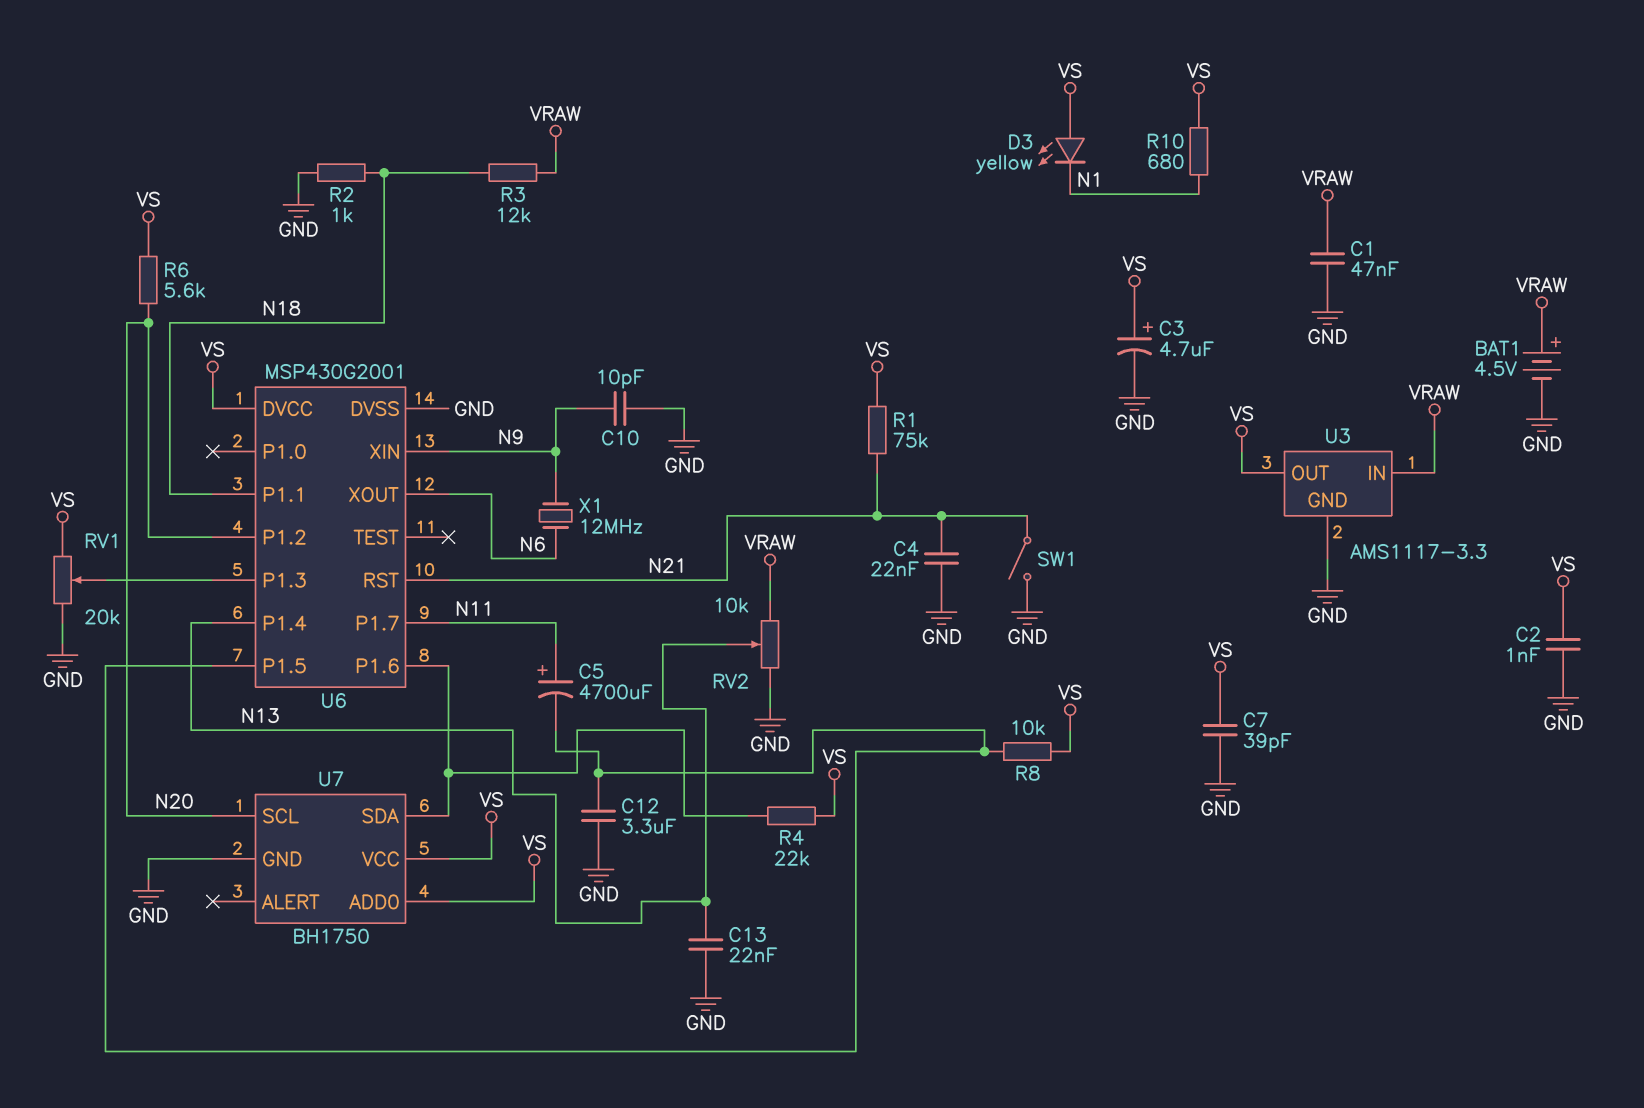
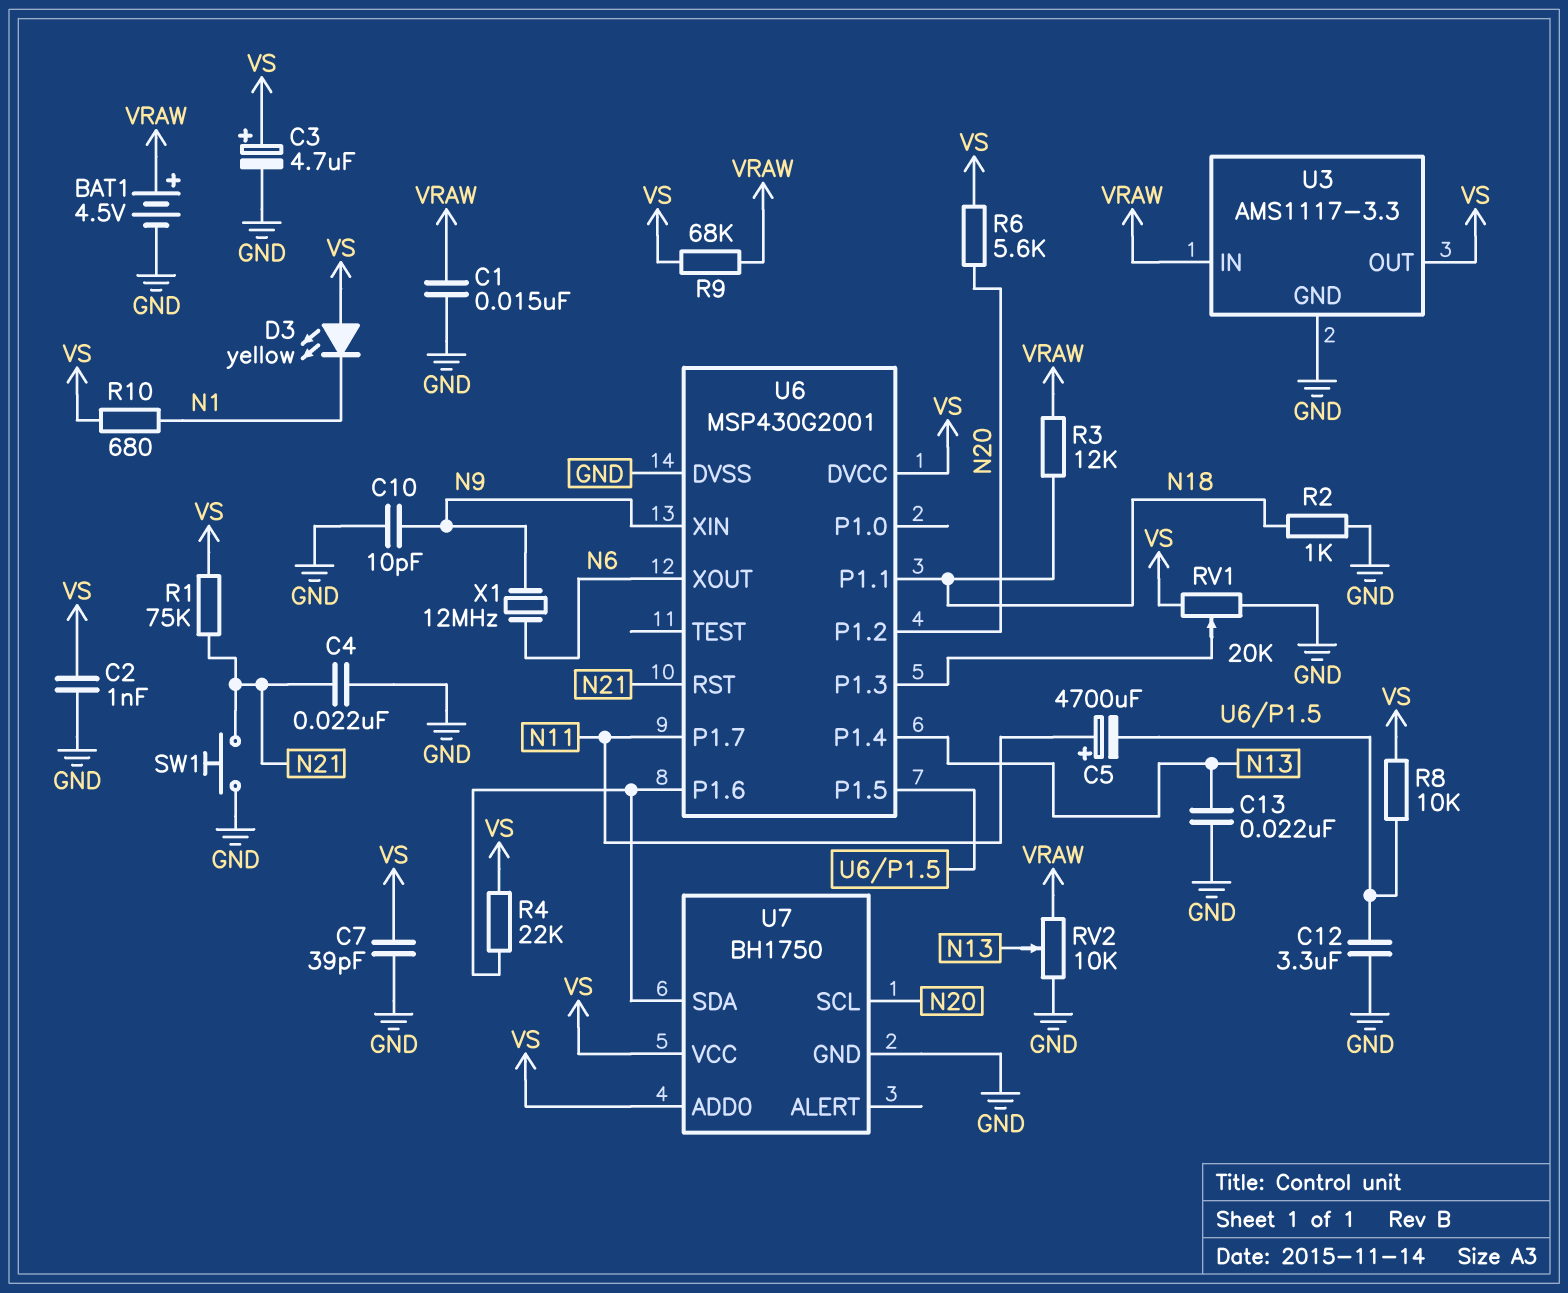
C1: 47nF (GND, VRAW) -> 15nF (GND, VRAW)
R9: none -> 68k (VRAW, VS)
SW1: switch (GND, N21) -> button (GND, N21)

